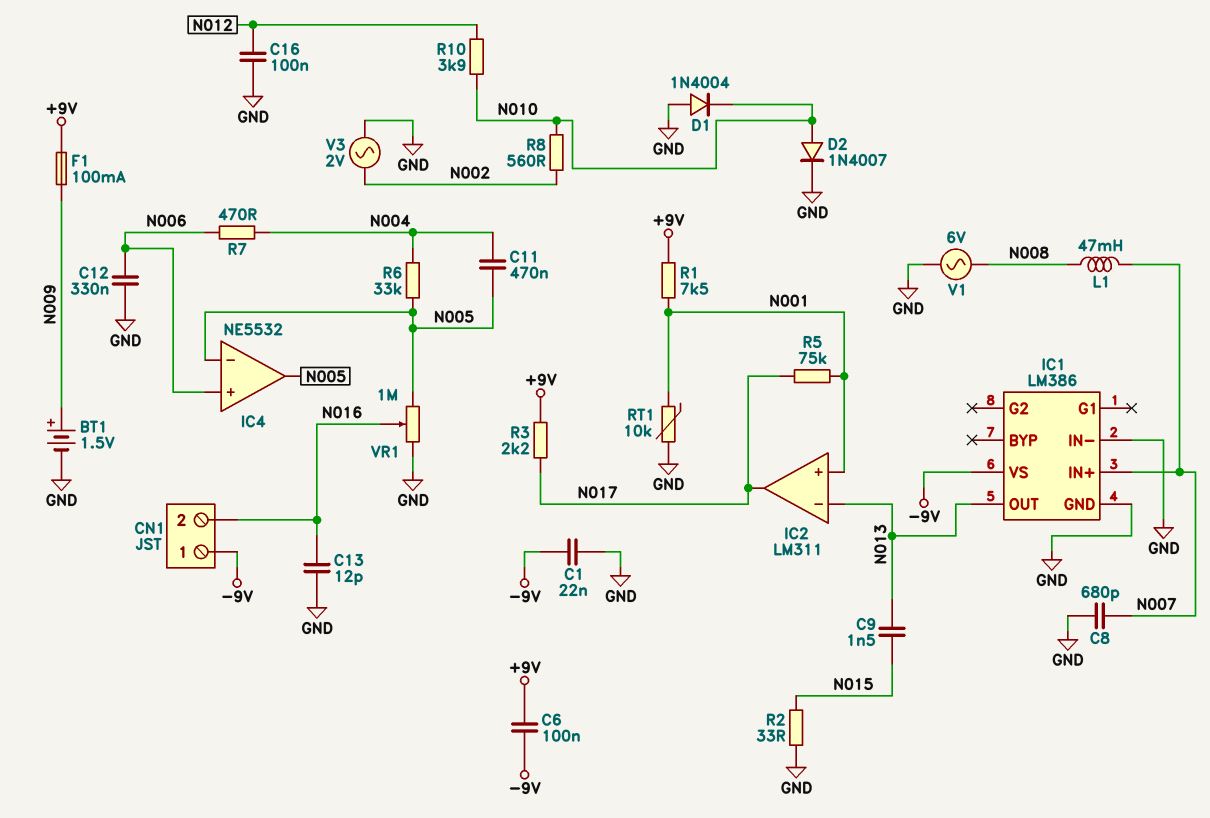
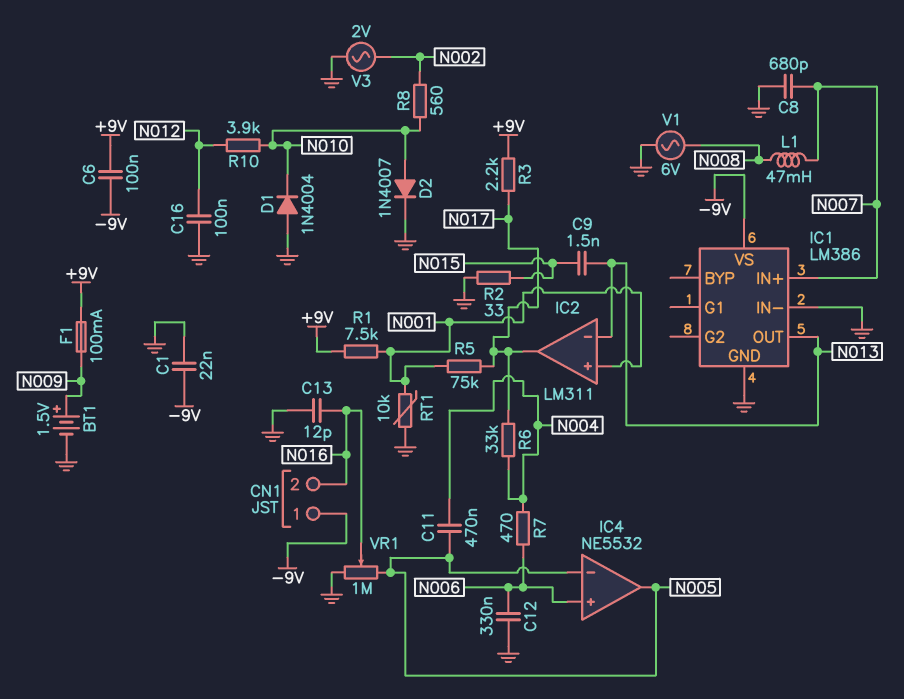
R6: 33k (N004, N005) -> 33k (N004, N017)

